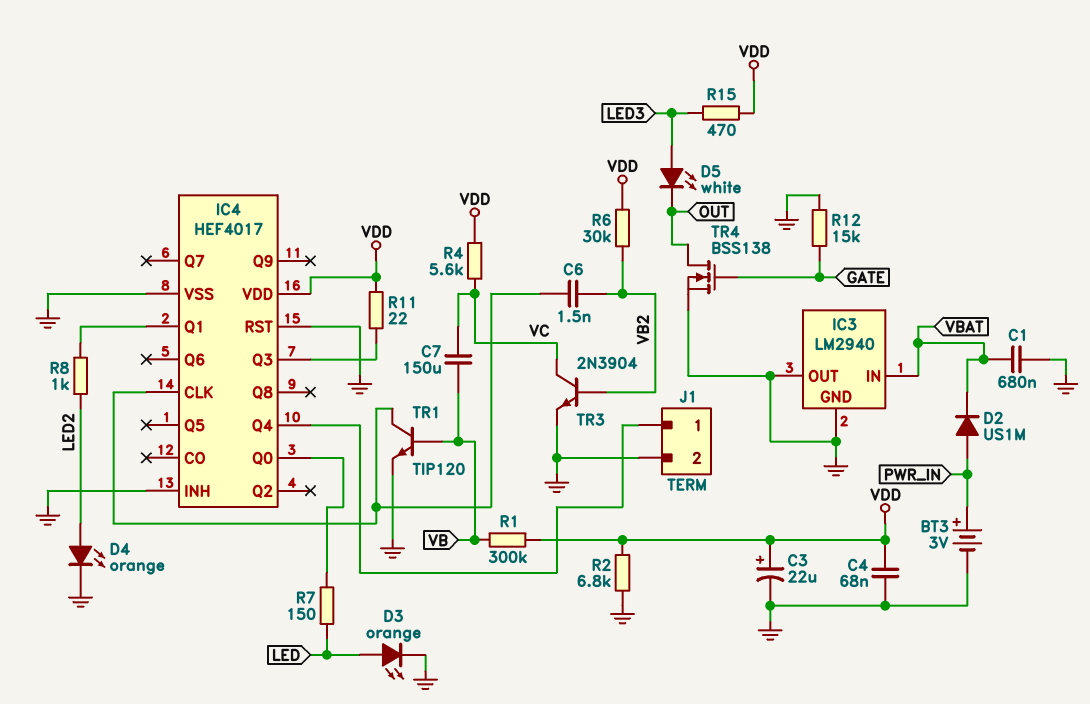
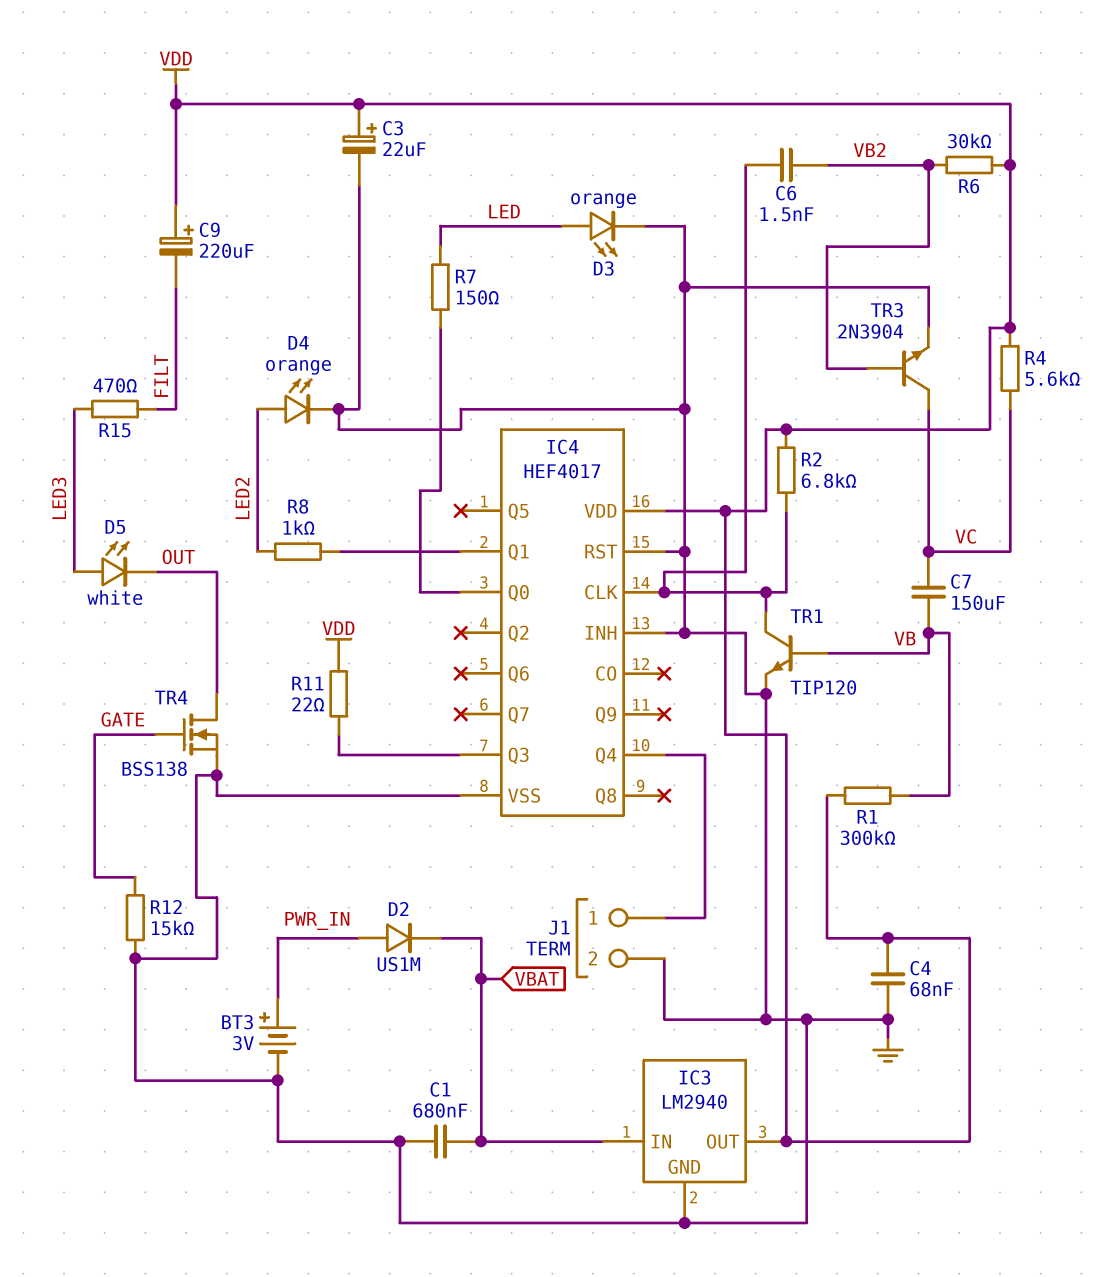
C9: none -> 220uF (plus VDD, minus FILT)
IC3 pin OUT: GND -> VDD
R2: 6.8k (GND, VDD) -> 6.8k (IC4/CLK, VDD)
R15: 470 (LED3, VDD) -> 470 (FILT, LED3)

